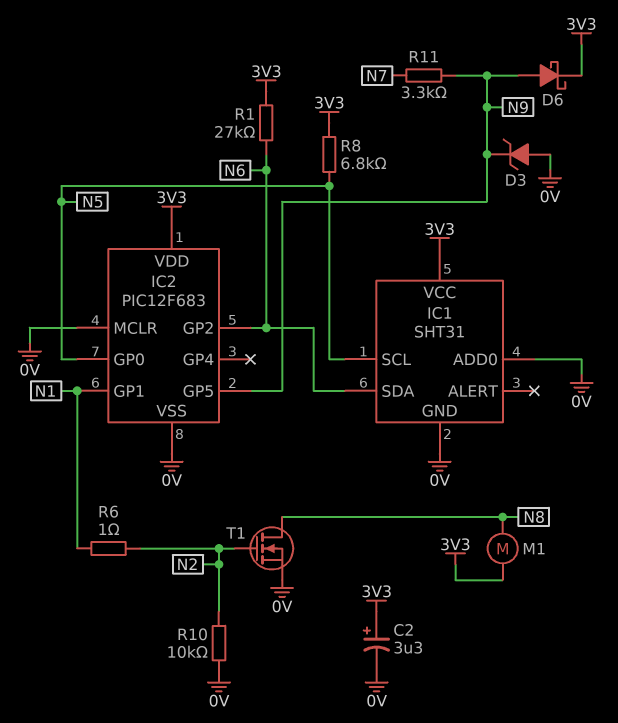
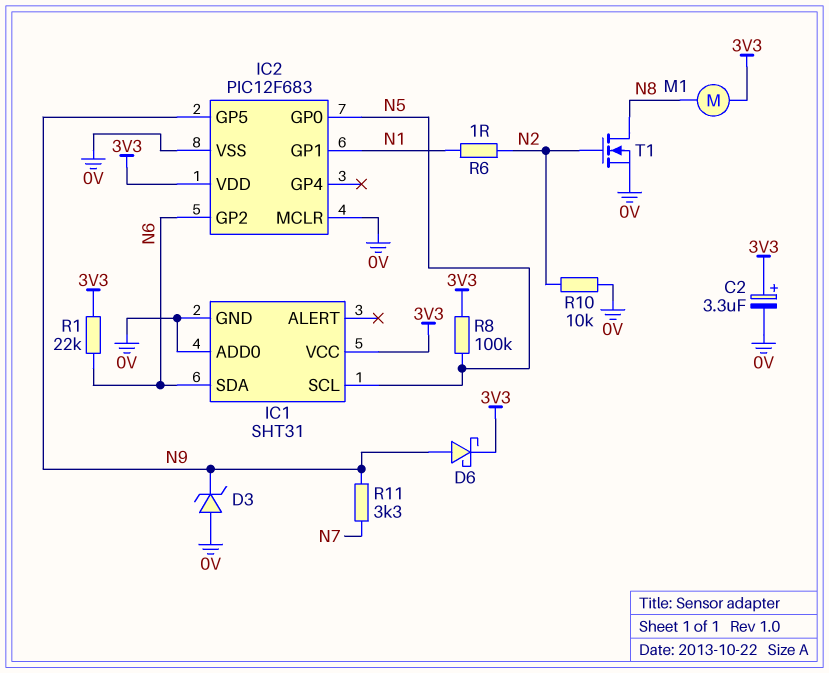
R1: 27k (3V3, N6) -> 22k (3V3, N6)
R8: 6.8k (3V3, N5) -> 100k (3V3, N5)

